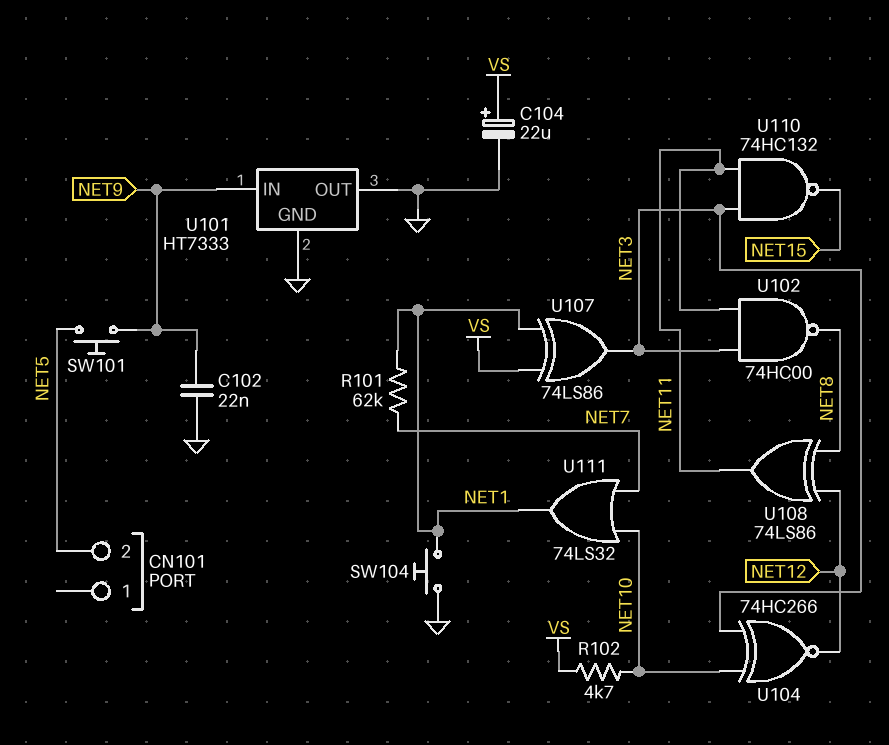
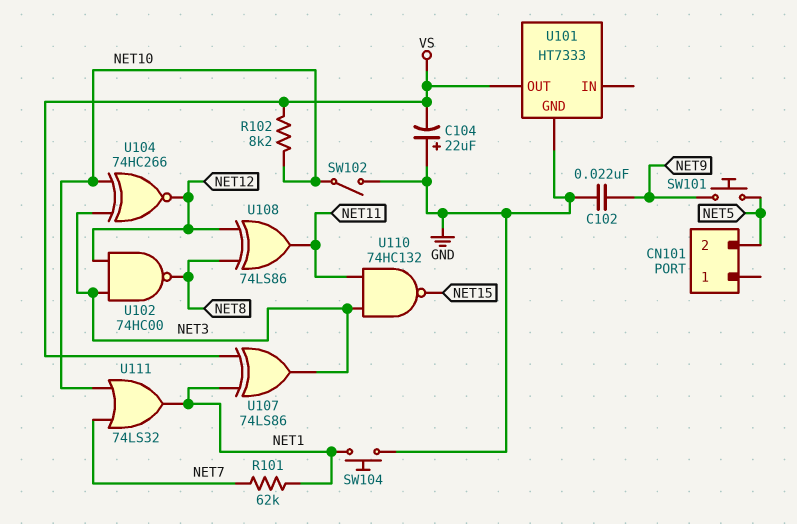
C104: 22uF (plus VS, minus GND) -> 22uF (plus GND, minus VS)
R102: 4.7k (NET10, VS) -> 8.2k (NET10, VS)
SW102: none -> switch (GND, NET10)
U101 pin IN: NET9 -> none
U101 pin OUT: GND -> VS
U102: NAND 74HC00 (in NET3, in NET11, out NET8) -> NAND 74HC00 (in NET3, in NET12, out NET8)

